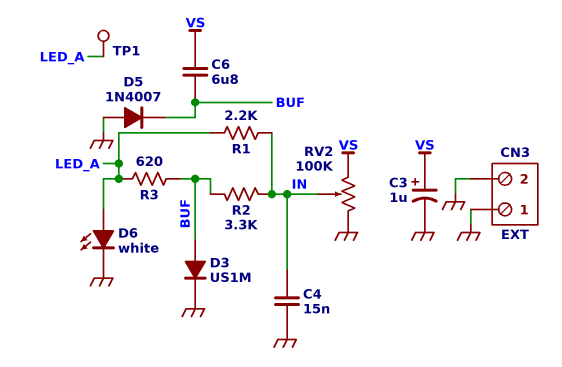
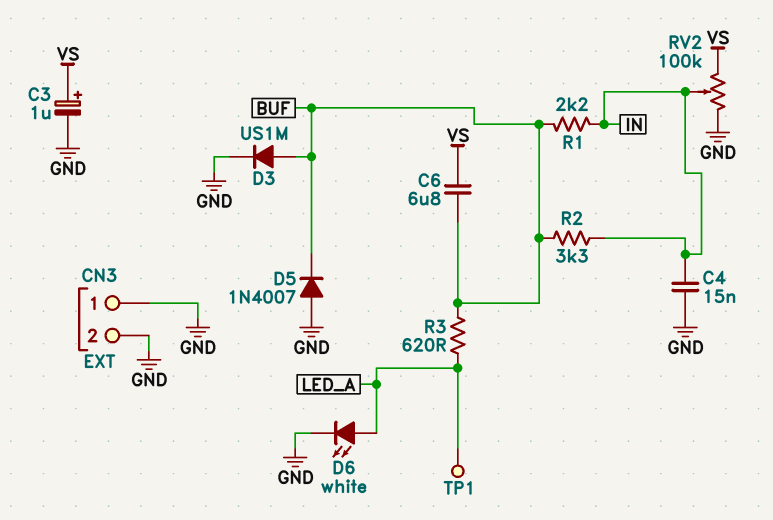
R1: 2.2k (IN, LED_A) -> 2.2k (BUF, IN)

